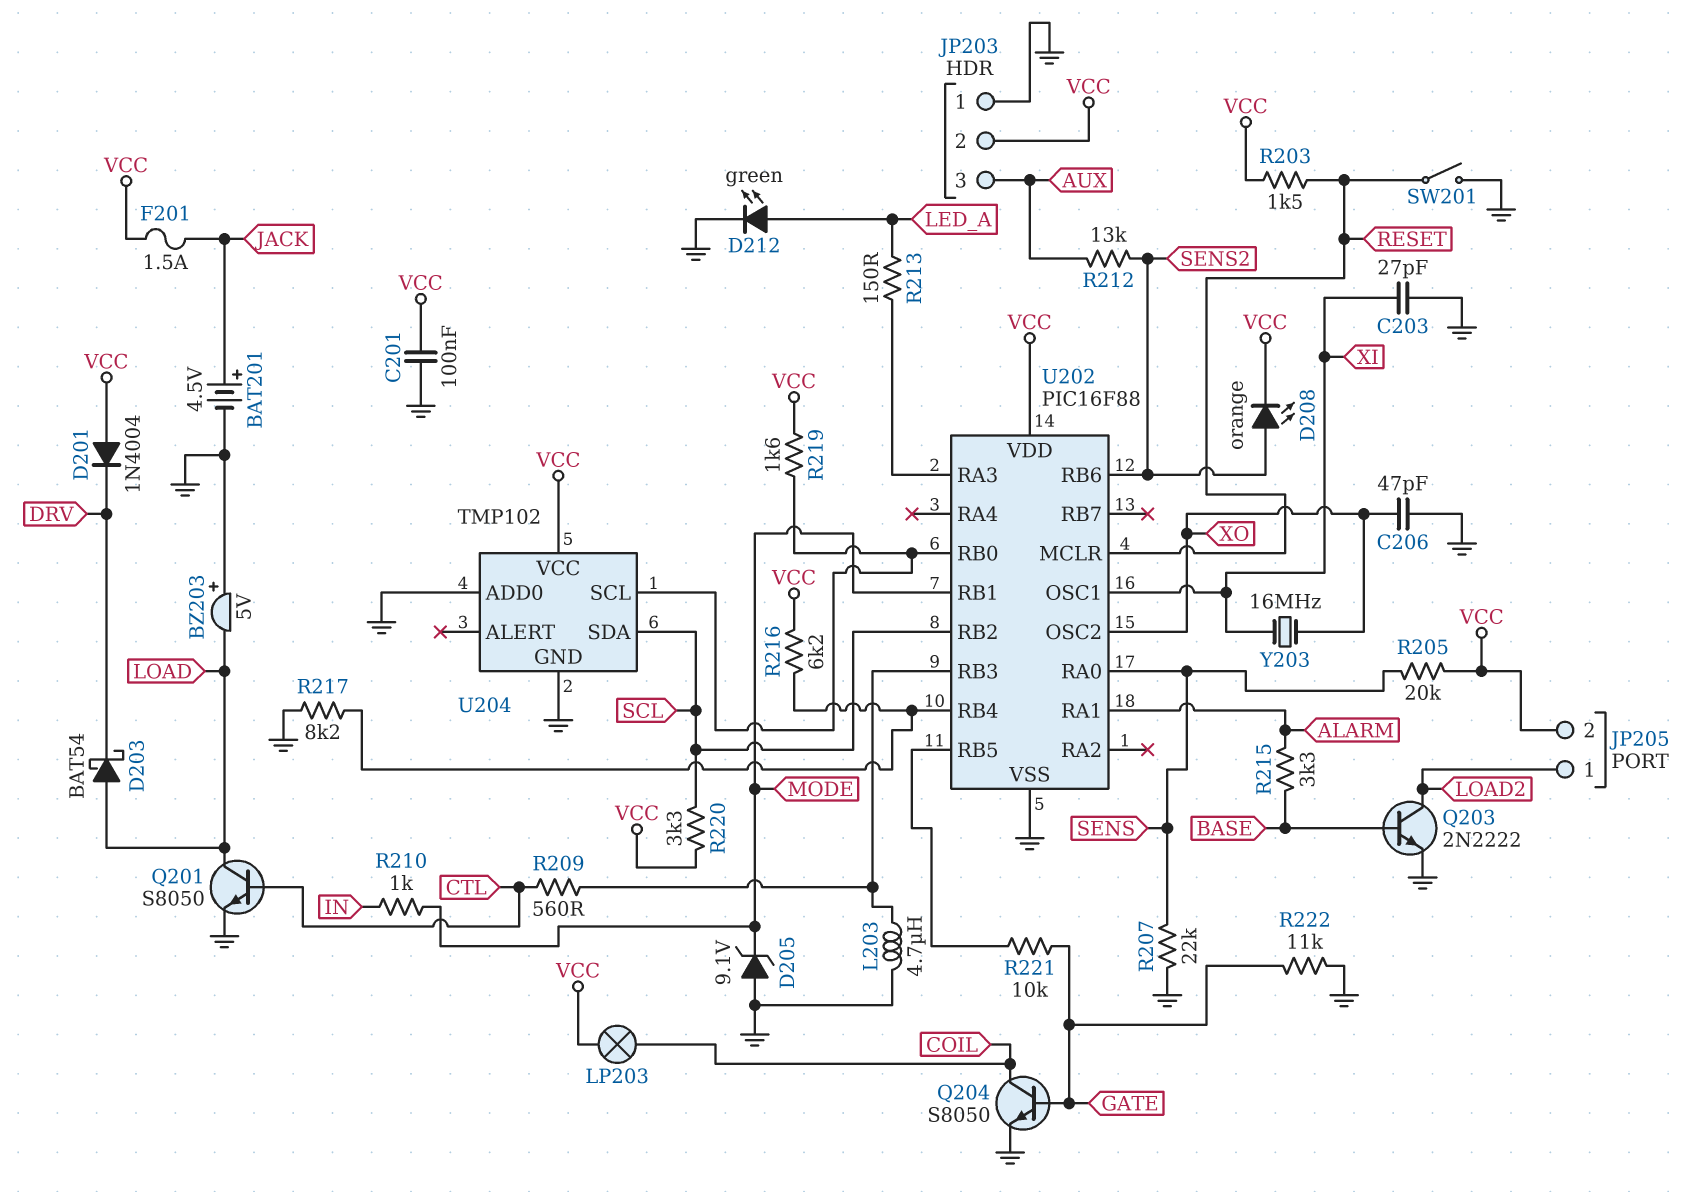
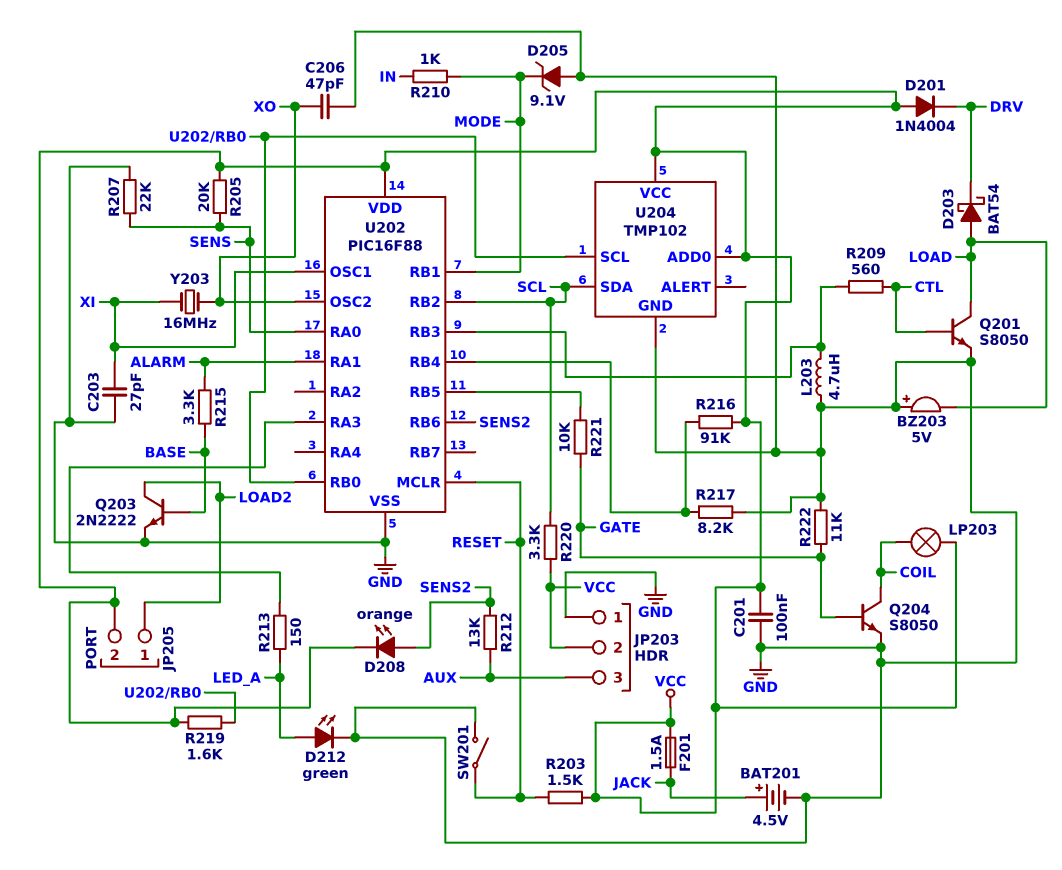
R216: 6.2k (U202/RB4, VCC) -> 91k (U202/RB4, VCC)
U204 pin ADD0: GND -> VCC

